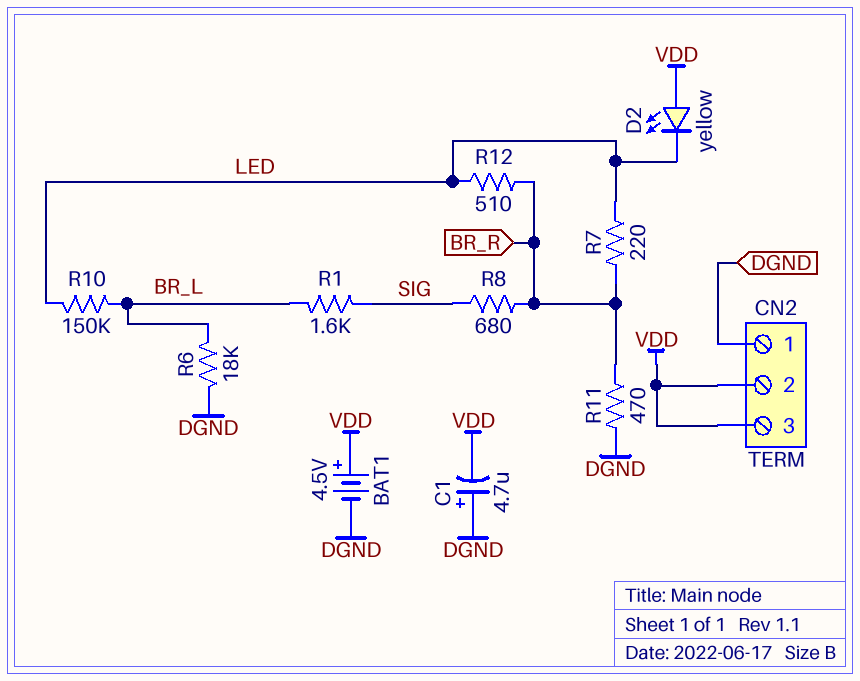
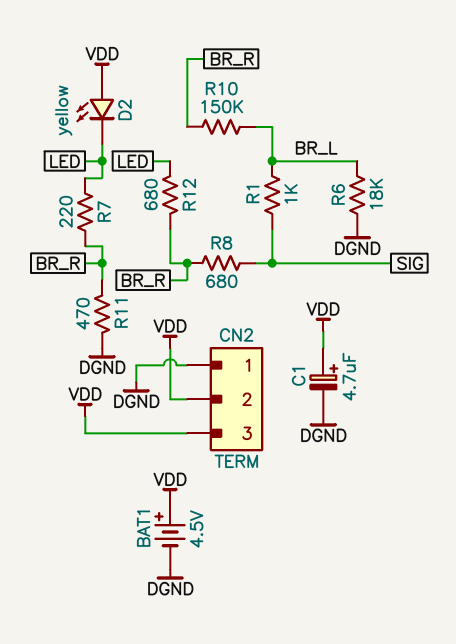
C1: 4.7uF (plus DGND, minus VDD) -> 4.7uF (plus VDD, minus DGND)
R1: 1.6k (BR_L, SIG) -> 1k (BR_L, SIG)
R10: 150k (BR_L, LED) -> 150k (BR_L, BR_R)
R12: 510 (BR_R, LED) -> 680 (BR_R, LED)

